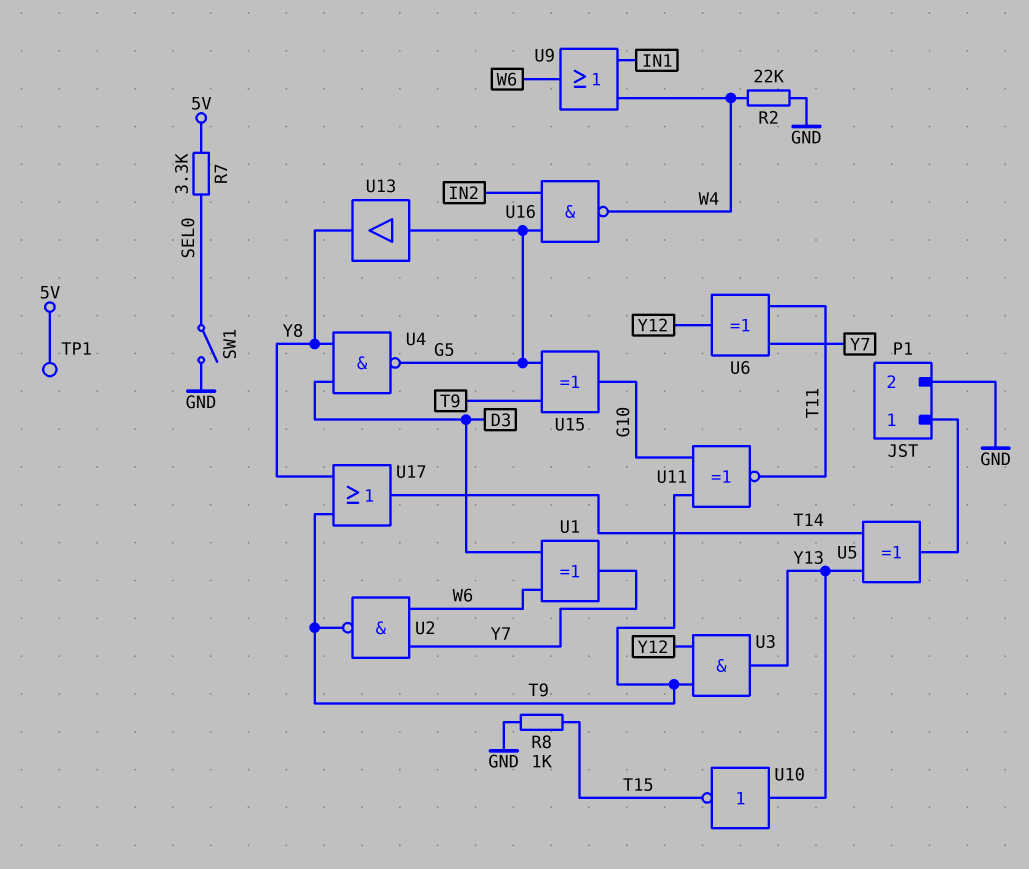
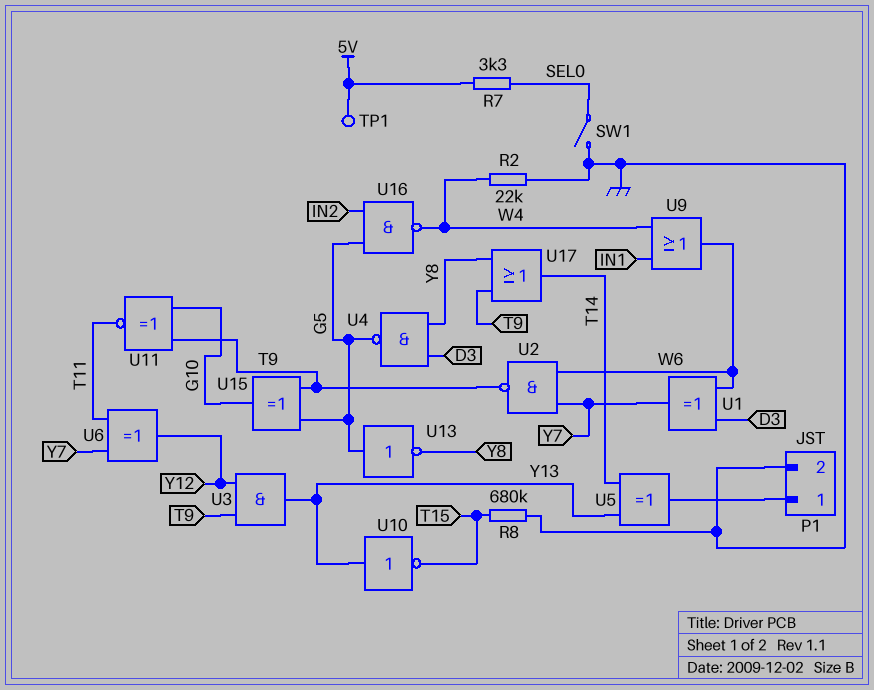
R8: 1k (GND, T15) -> 680k (GND, T15)
U13: buffer (in G5, out Y8) -> NOT (in G5, out Y8)

